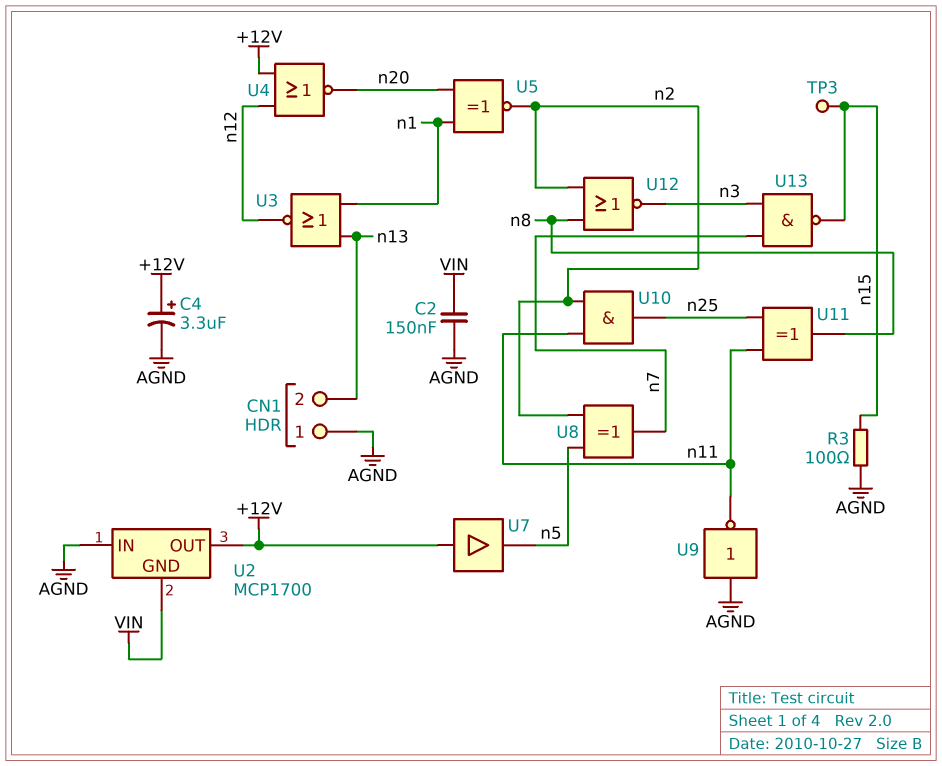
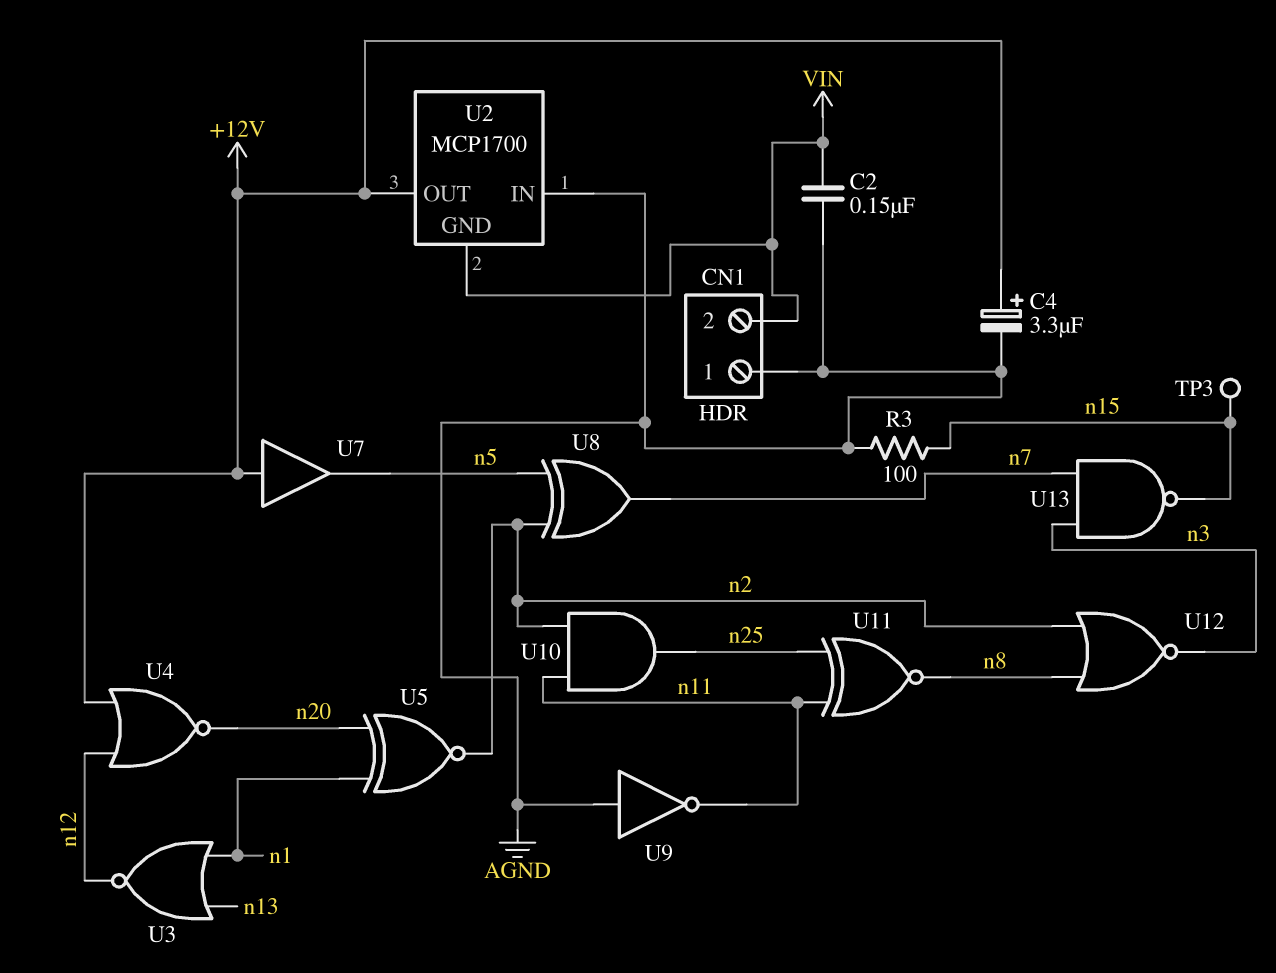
CN1 pin 2: n13 -> VIN
U11: XOR (in n11, in n25, out n8) -> XNOR (in n11, in n25, out n8)

